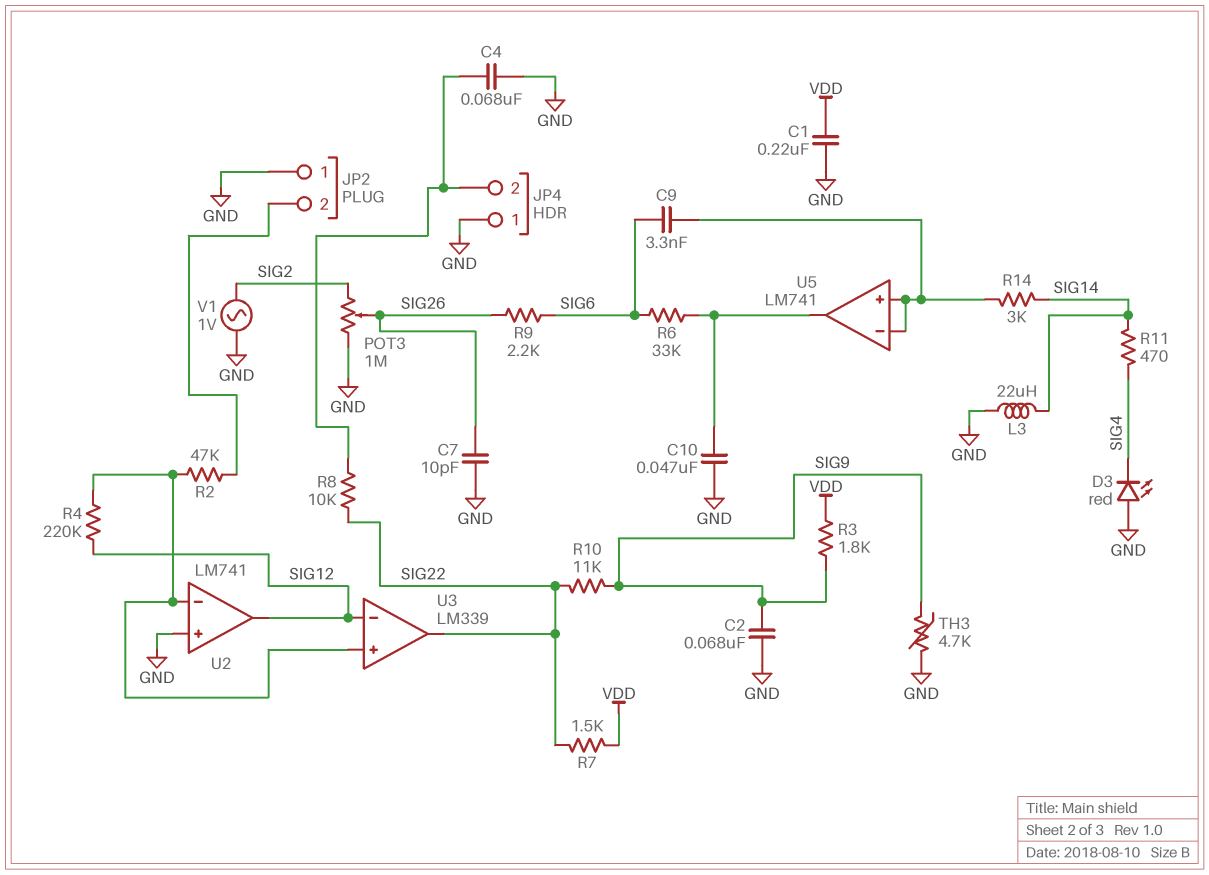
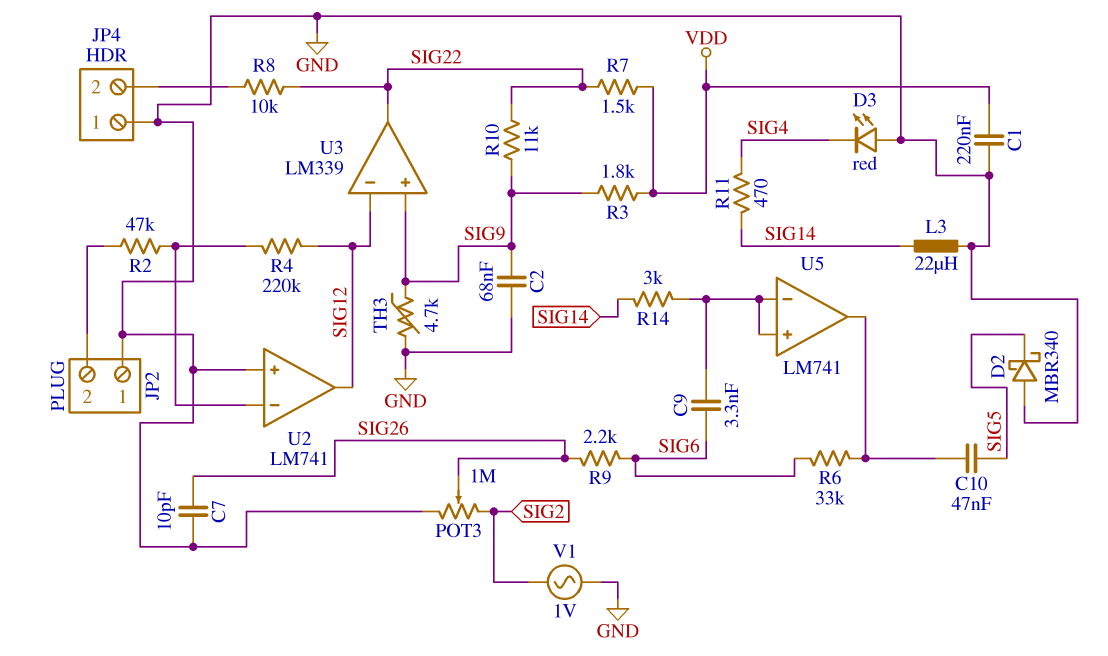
C4: 68nF (GND, JP4/2) -> none
C10: 47nF (GND, U5/out) -> 47nF (SIG5, U5/out)
D2: none -> schottky MBR340 (A GND, K SIG5)
U3 pin in+: U2/in- -> SIG9

